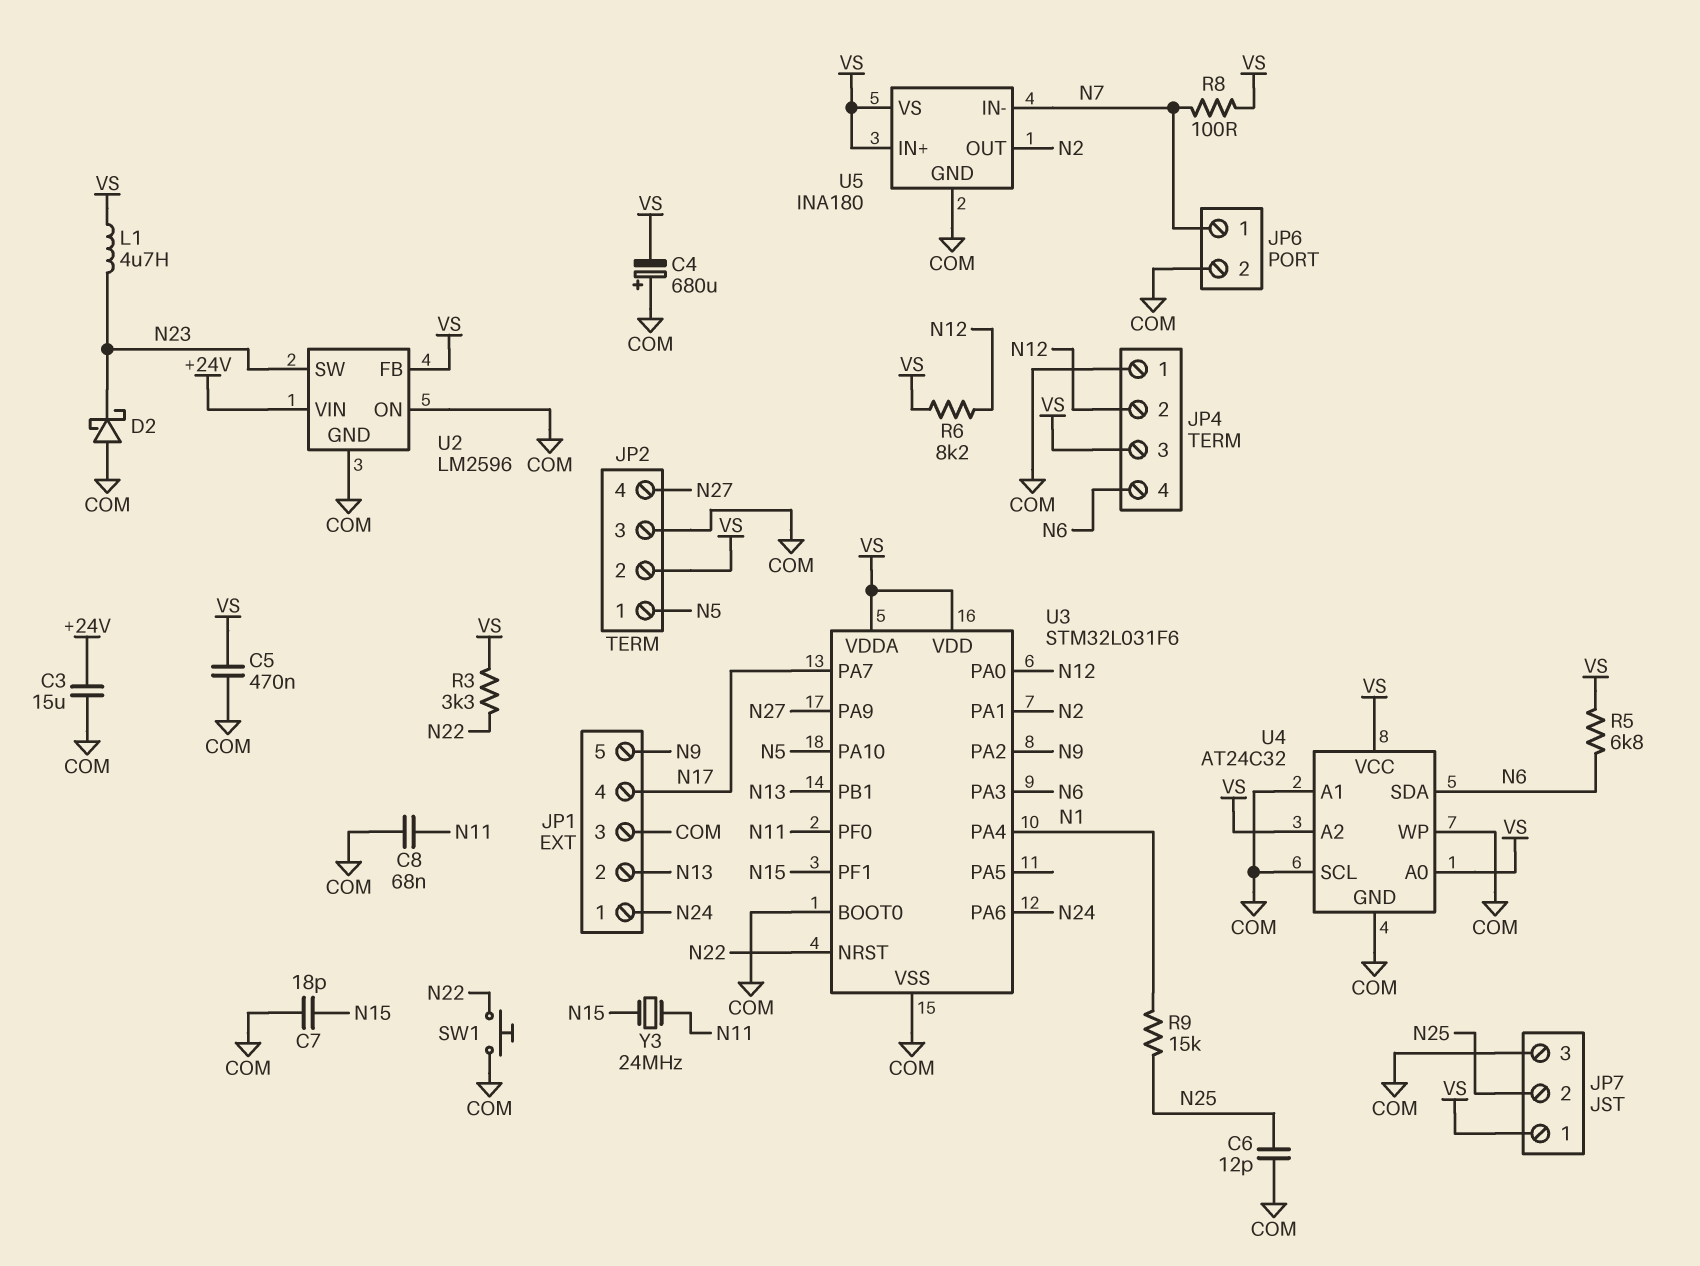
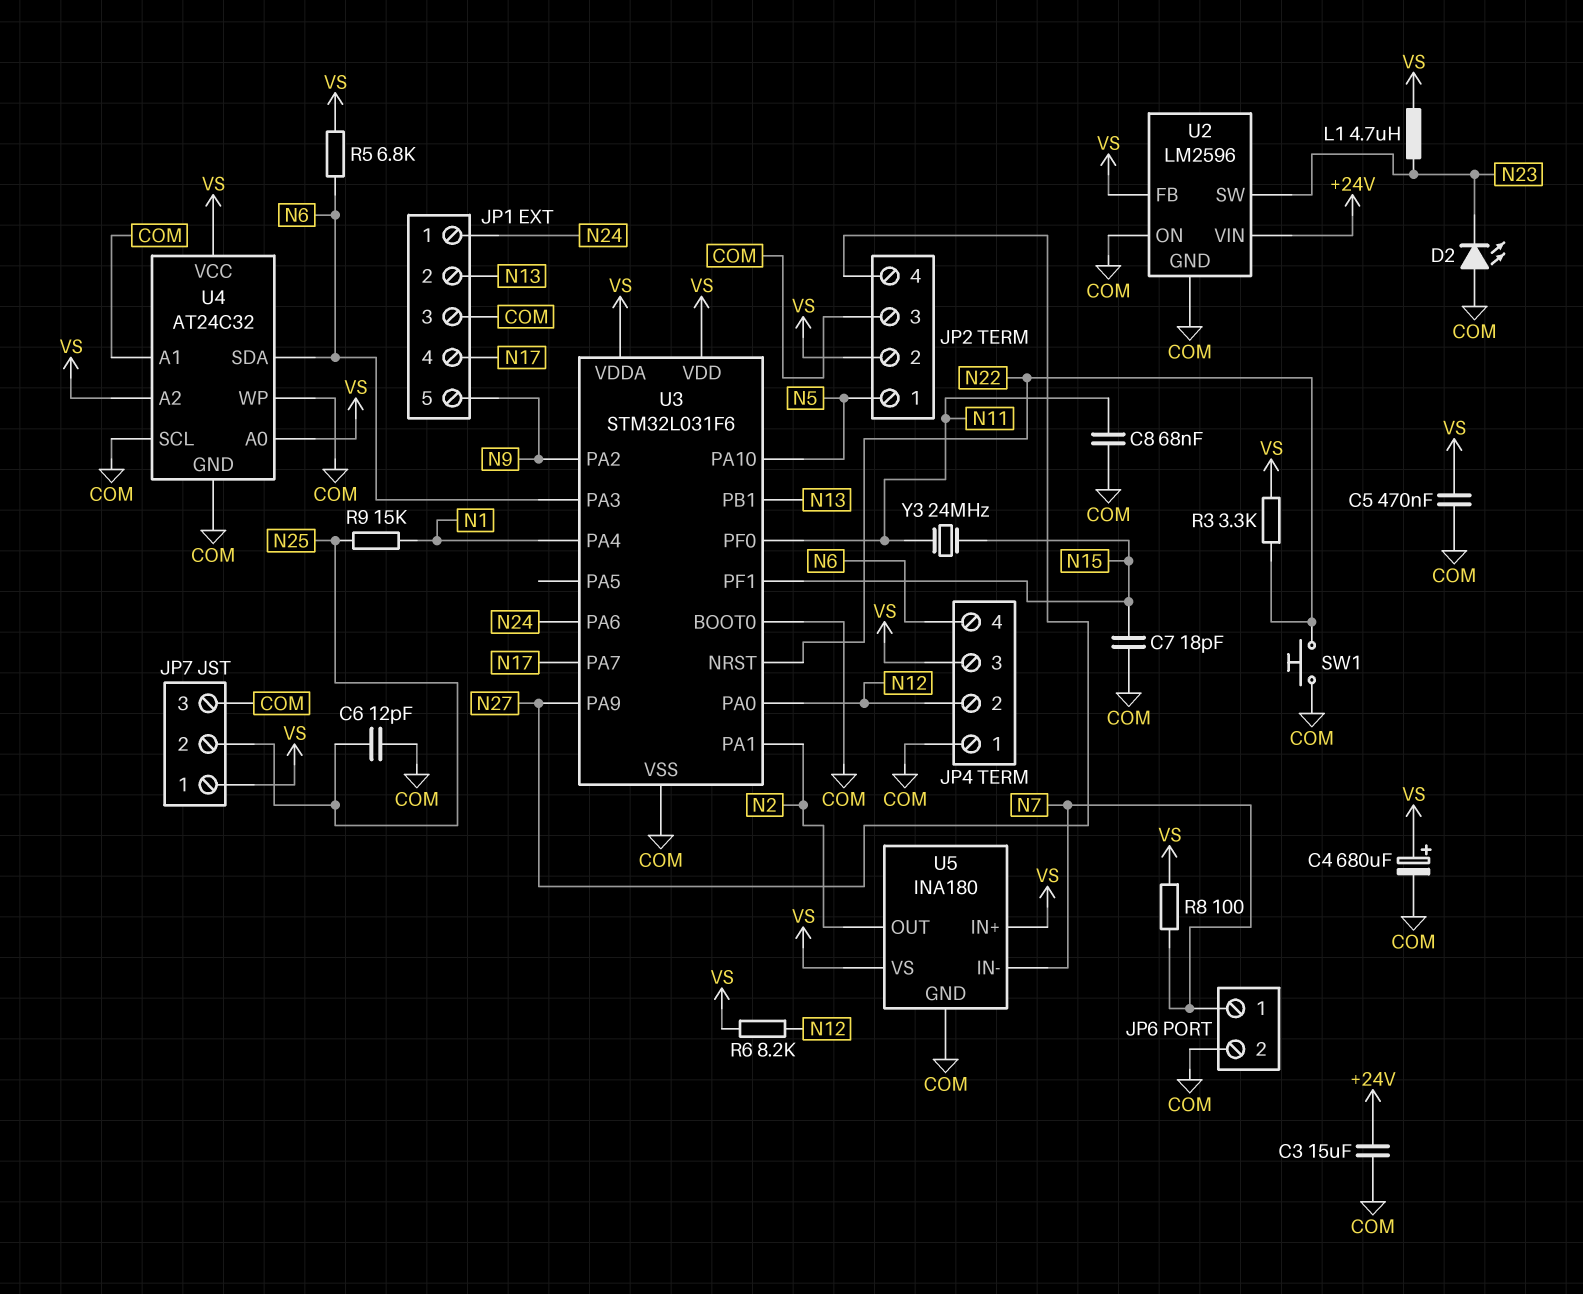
C4: 680uF (plus COM, minus VS) -> 680uF (plus VS, minus COM)
D2: schottky (A COM, K N23) -> LED (A COM, K N23)

